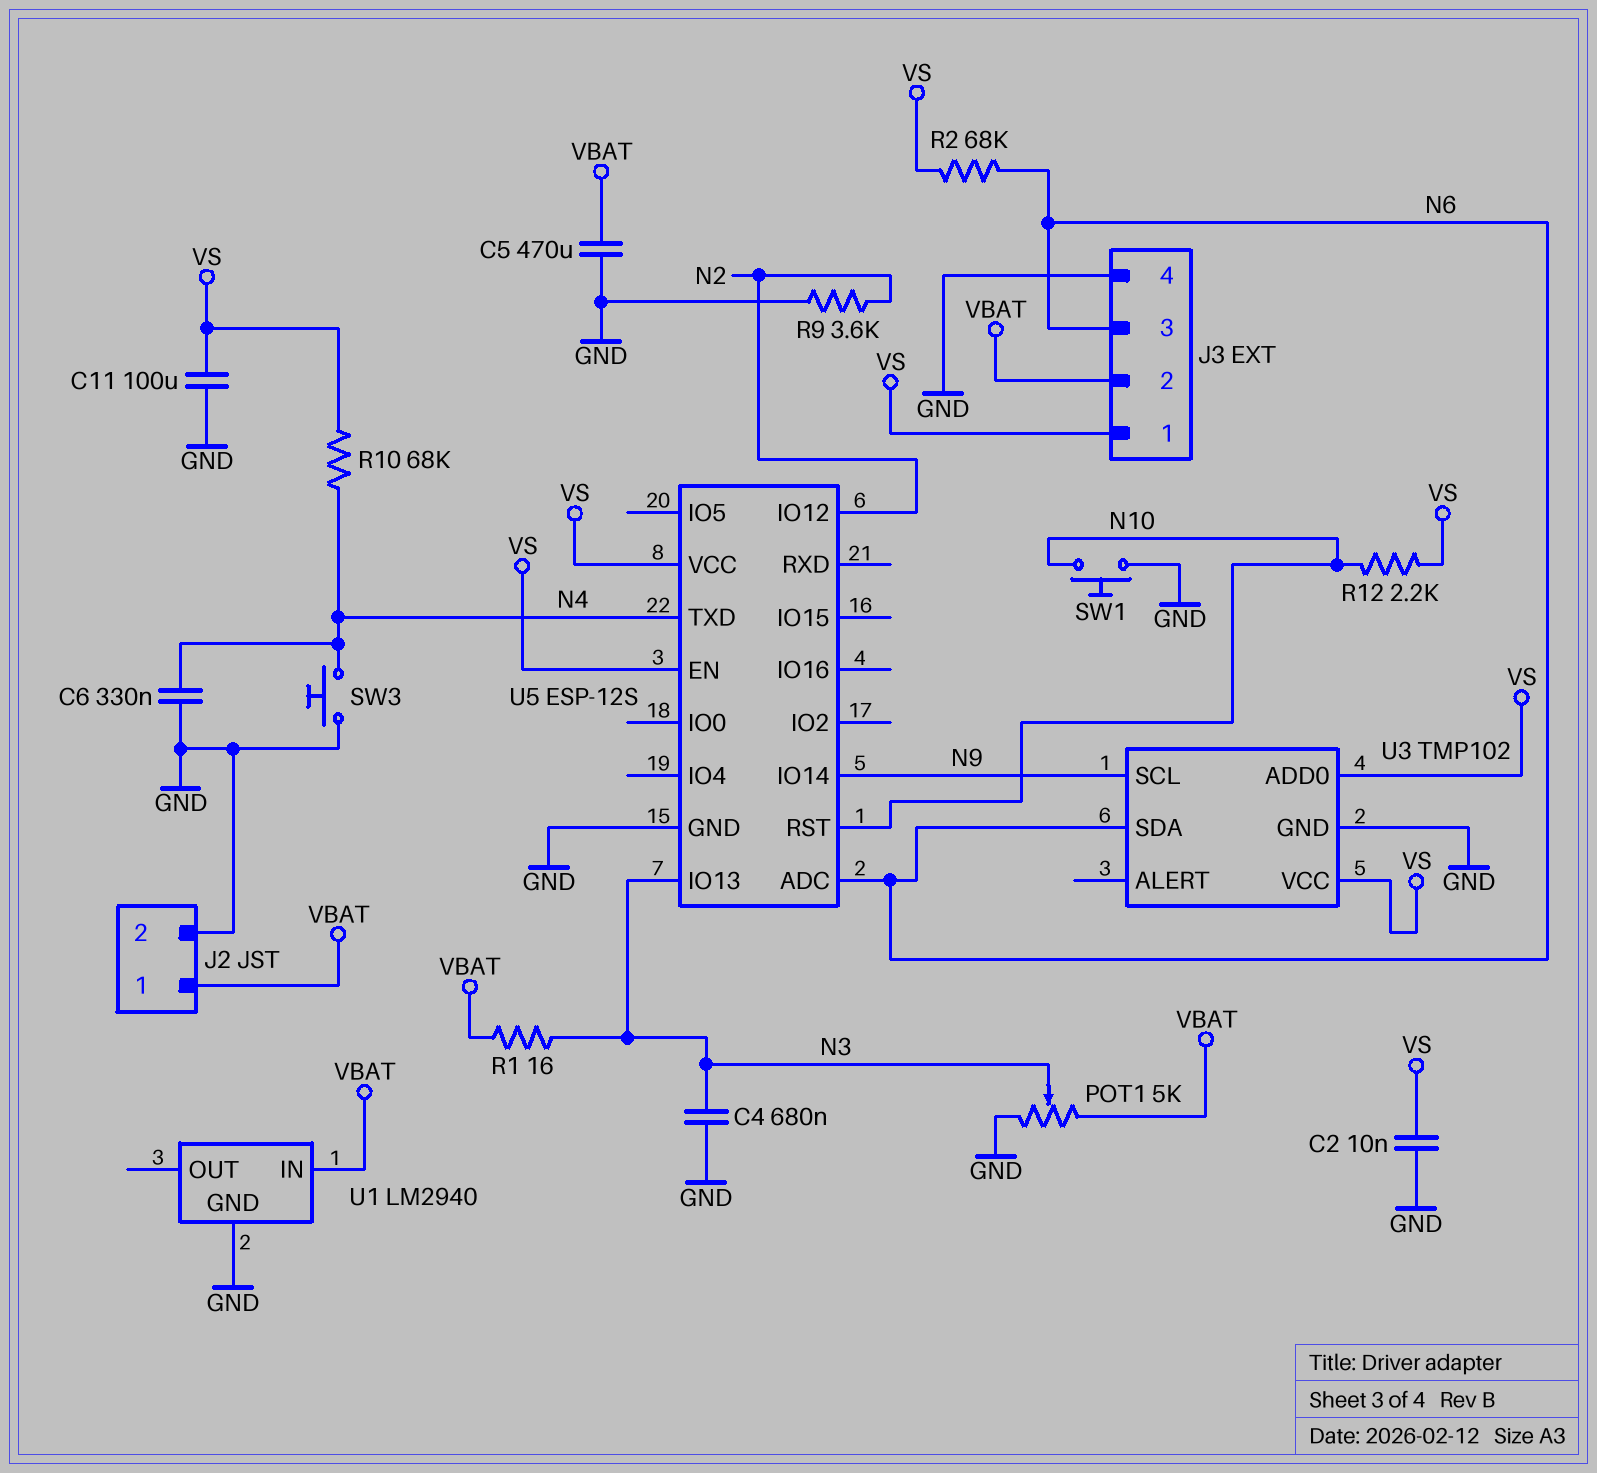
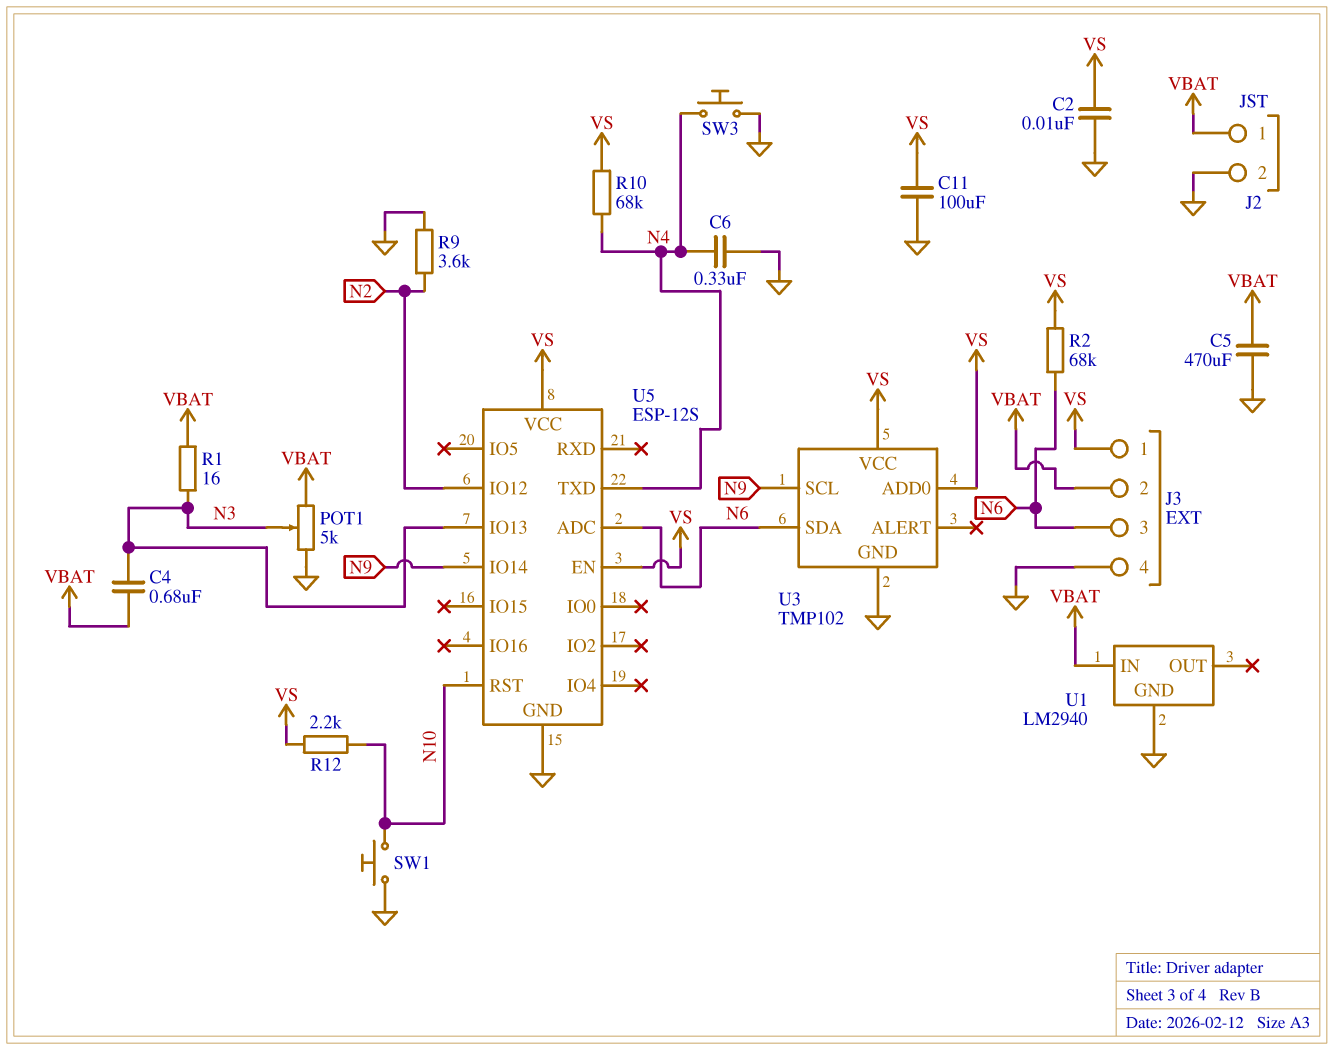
C4: 680nF (GND, N3) -> 680nF (N3, VBAT)

